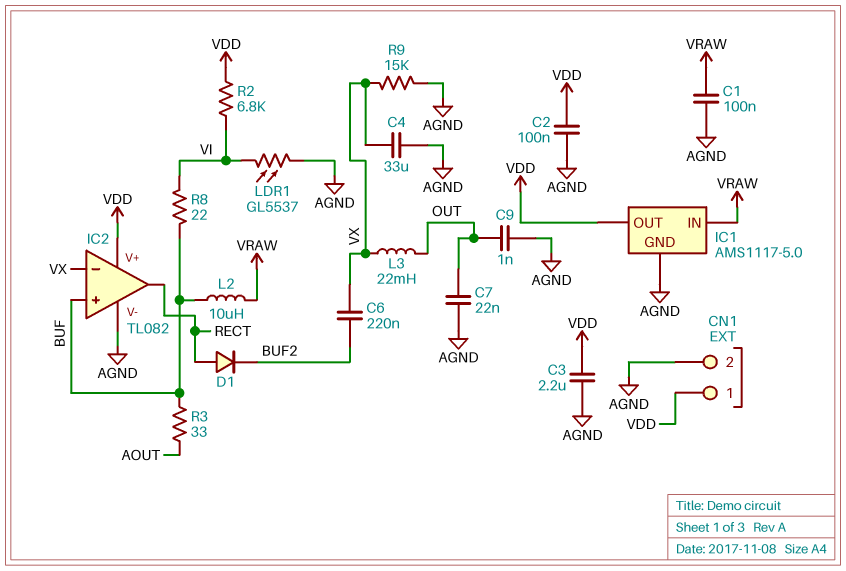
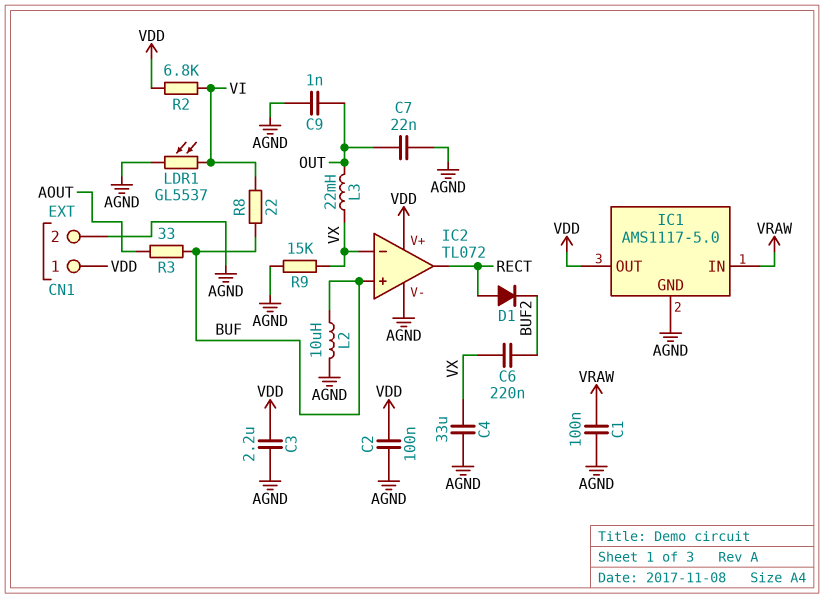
IC2: TL082 -> TL072
L2: 10uH (BUF, VRAW) -> 10uH (AGND, BUF)

